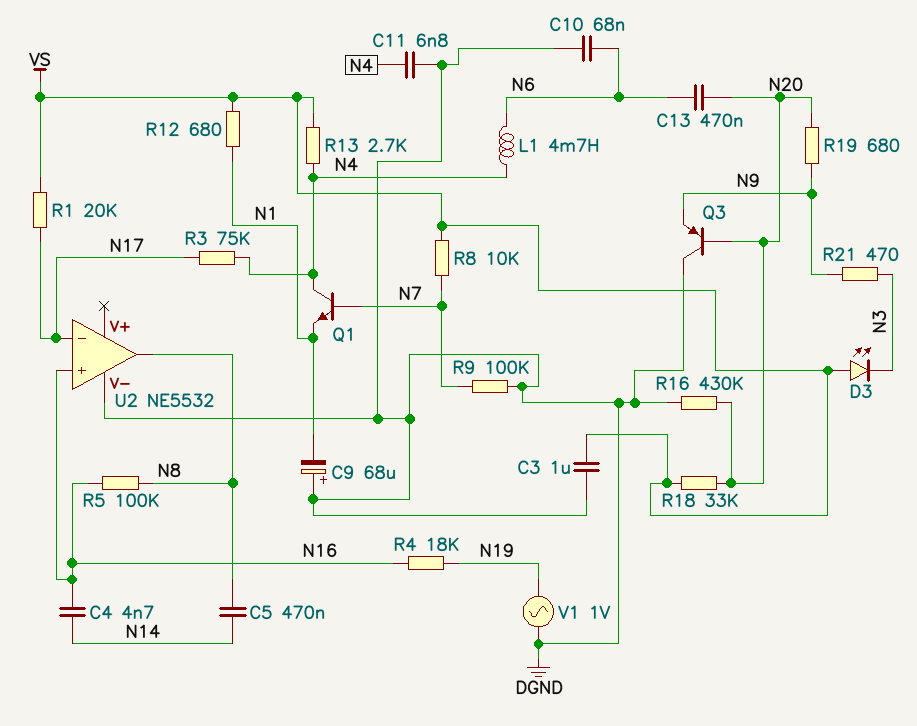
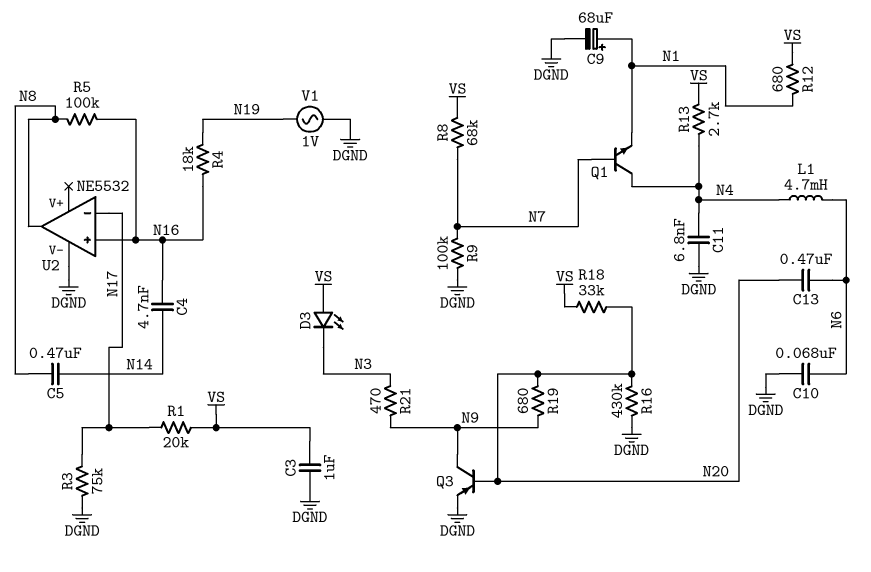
C9: 68uF (plus DGND, minus N1) -> 68uF (plus N1, minus DGND)
Q3: PNP (B N20, C DGND, E N9) -> PNP (B N20, C N9, E DGND)
R3: 75k (N4, N17) -> 75k (DGND, N17)
R8: 10k (N7, VS) -> 68k (N7, VS)

